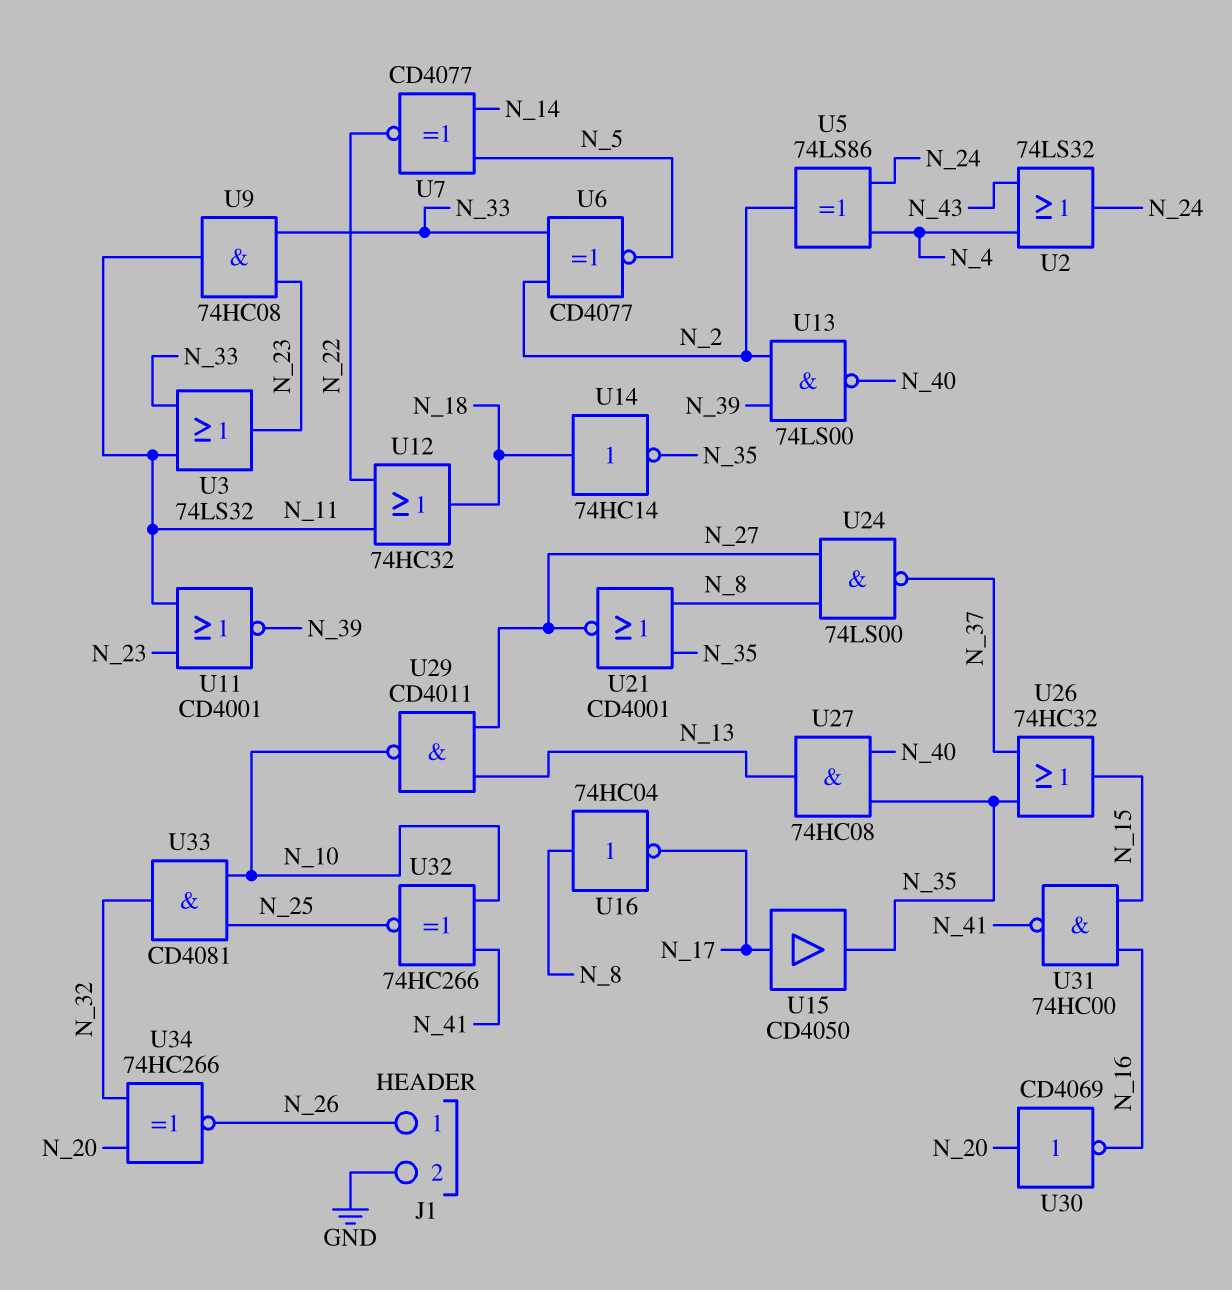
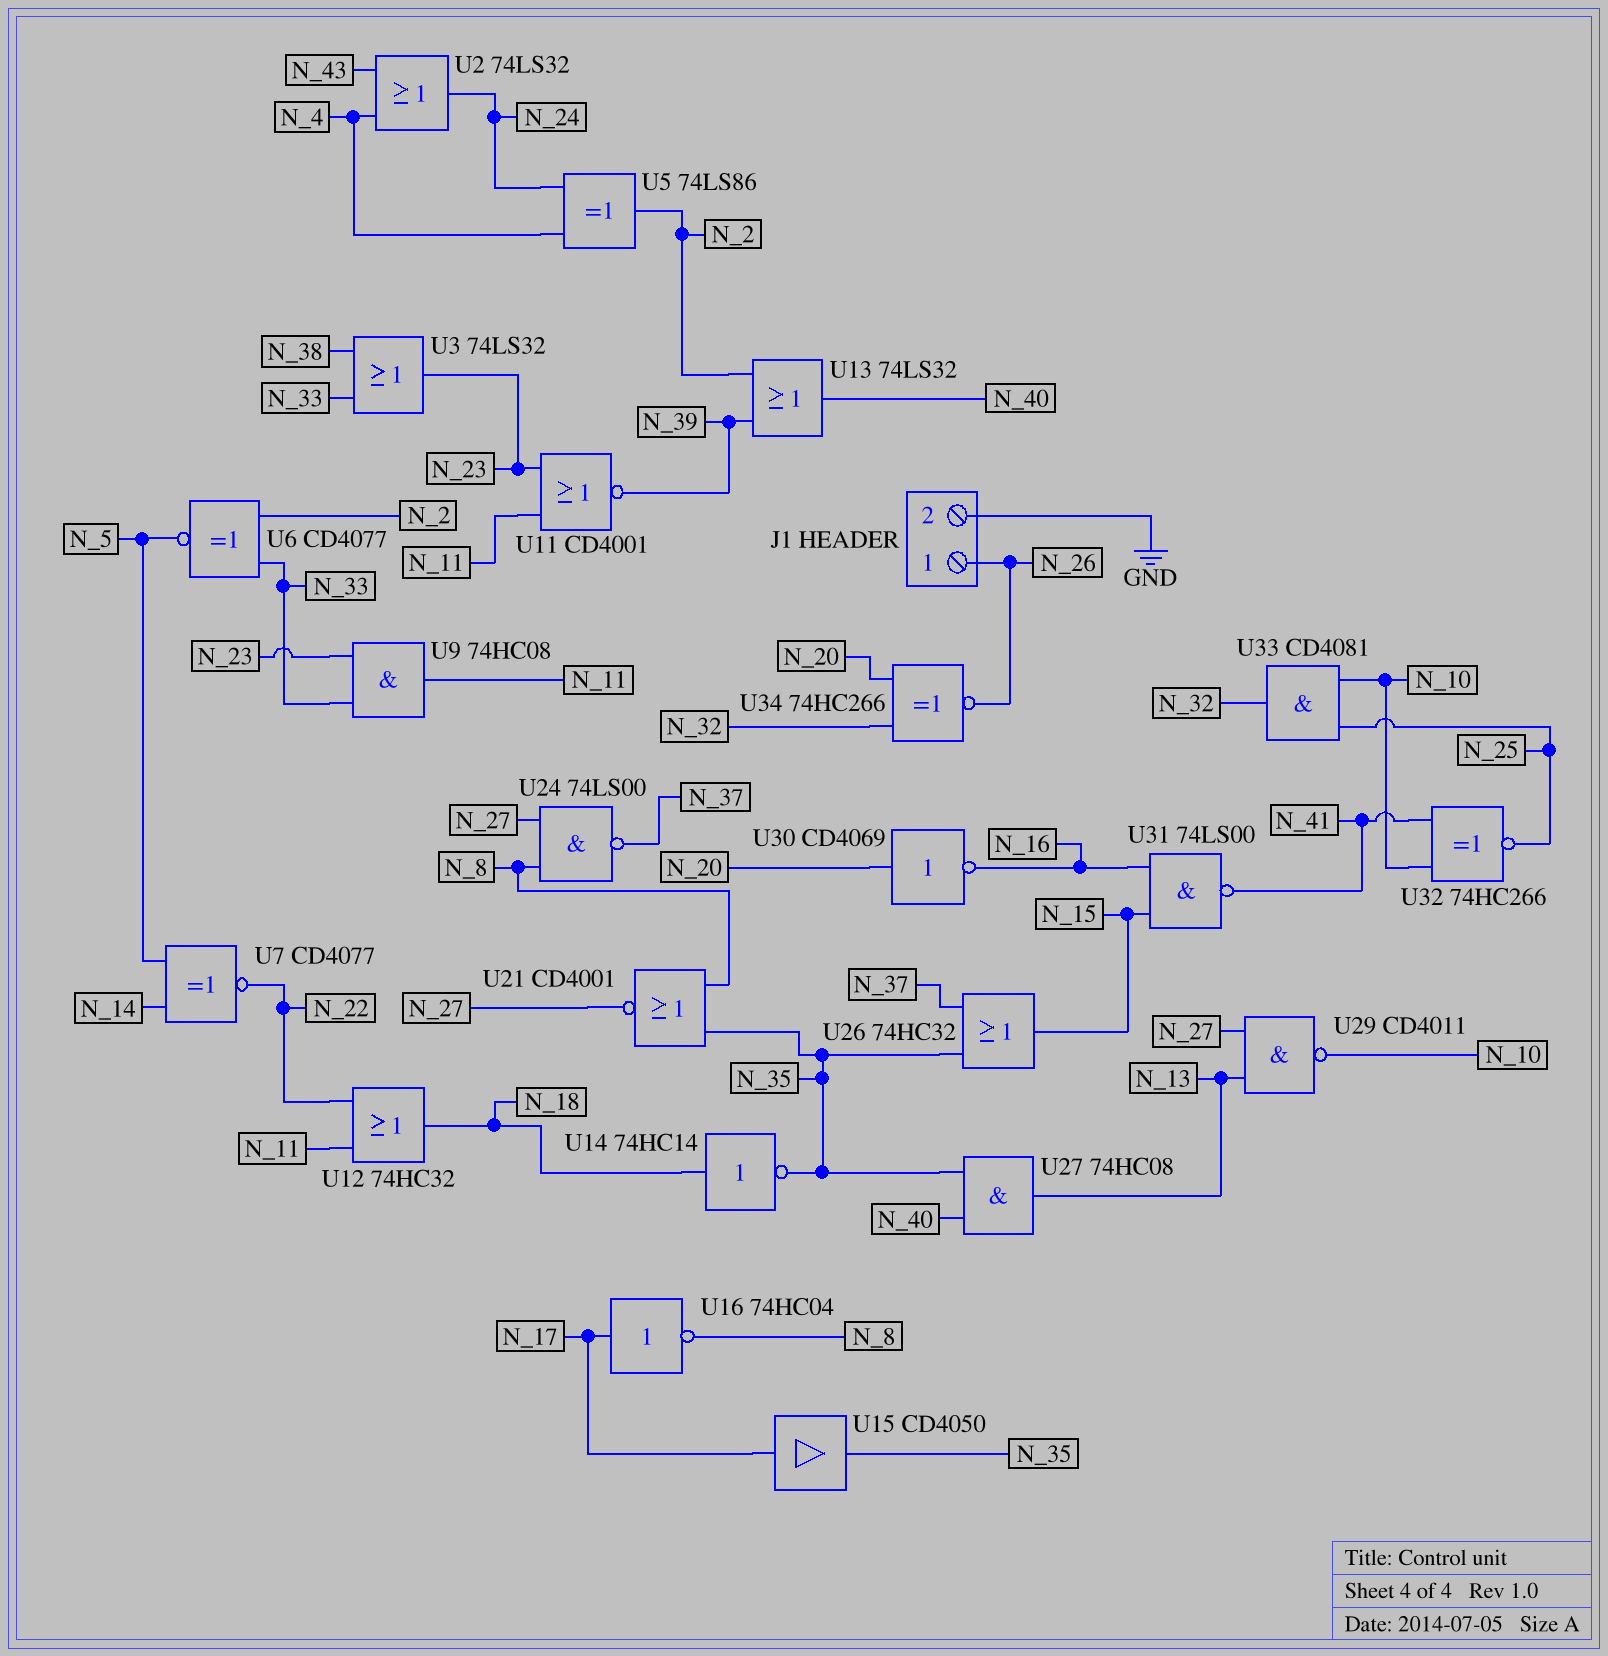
U3: OR 74LS32 (in N_11, in N_33, out N_23) -> OR 74LS32 (in N_33, in N_38, out N_23)
U13: NAND 74LS00 (in N_2, in N_39, out N_40) -> OR 74LS32 (in N_2, in N_39, out N_40)
U16: NOT 74HC04 (in N_8, out N_17) -> NOT 74HC04 (in N_17, out N_8)
U31: NAND 74HC00 (in N_15, in N_16, out N_41) -> NAND 74LS00 (in N_15, in N_16, out N_41)

